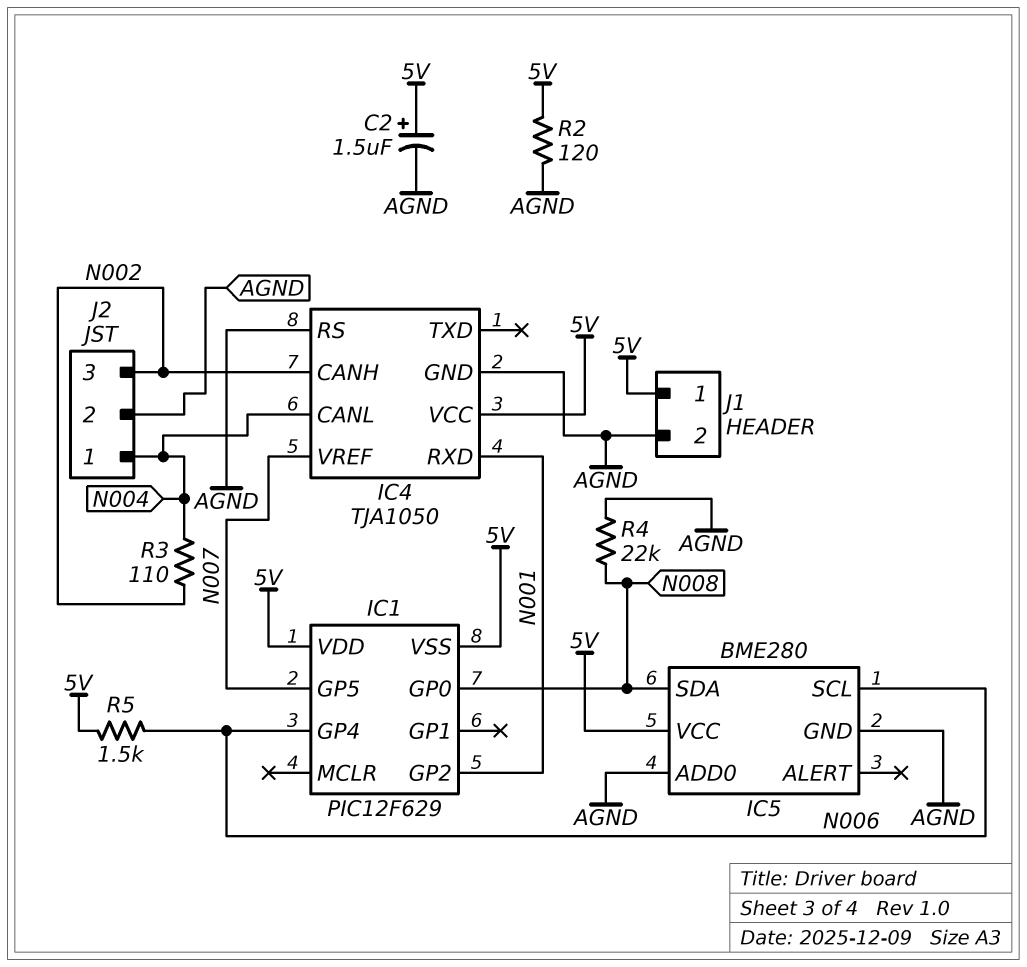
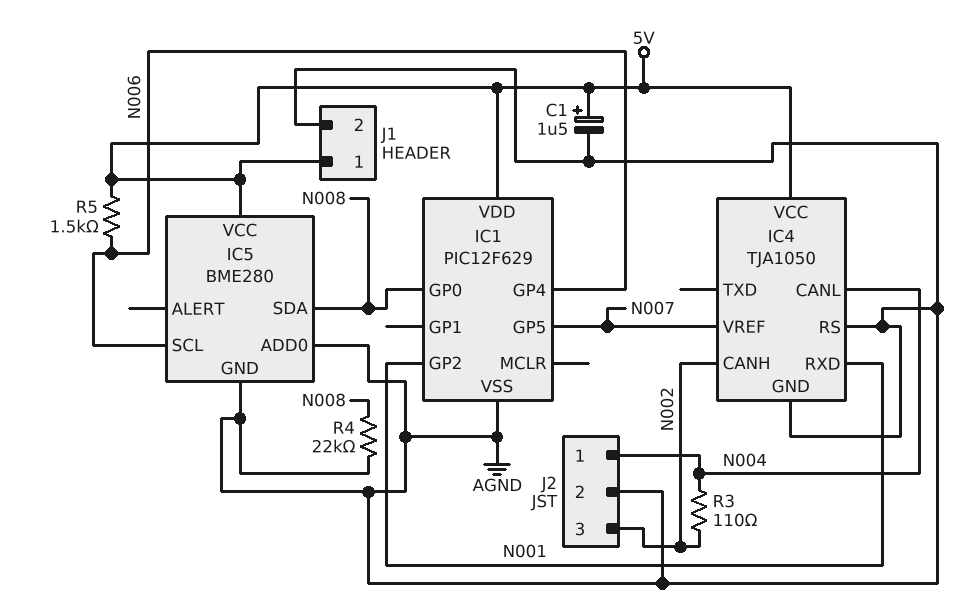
C1: none -> 1.5uF (plus 5V, minus AGND)
C2: 1.5uF (plus 5V, minus AGND) -> none
IC1 pin VSS: 5V -> AGND
R2: 120 (5V, AGND) -> none

